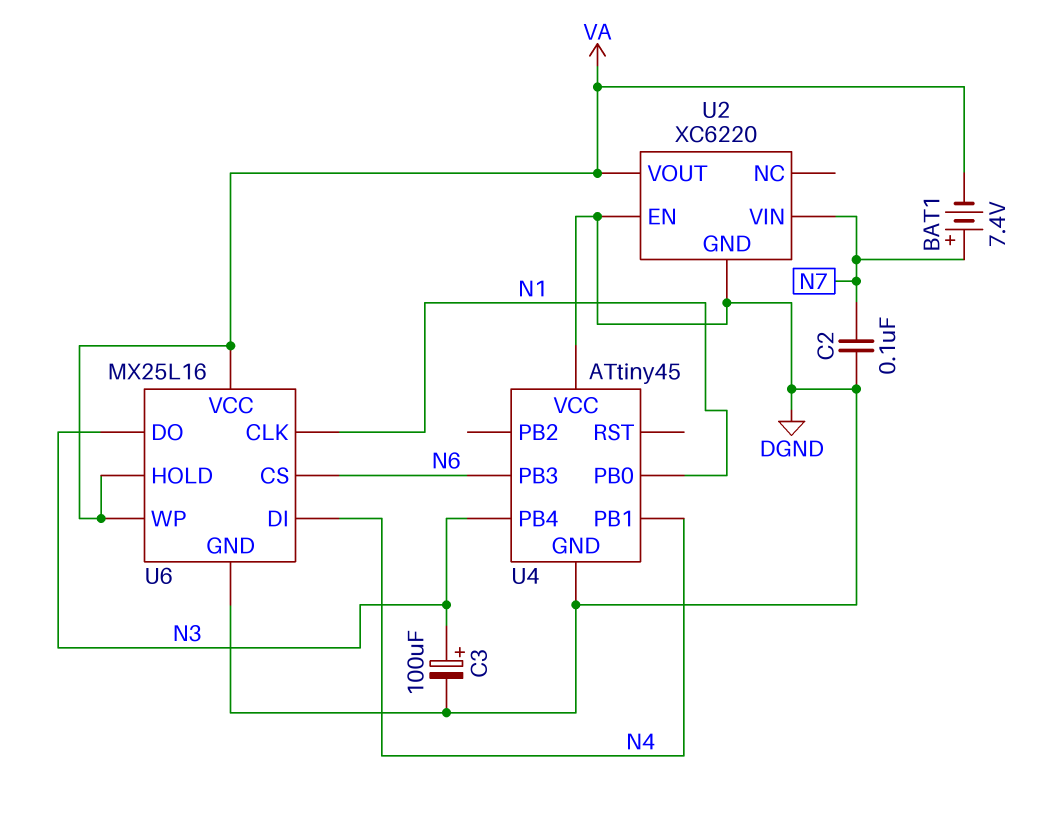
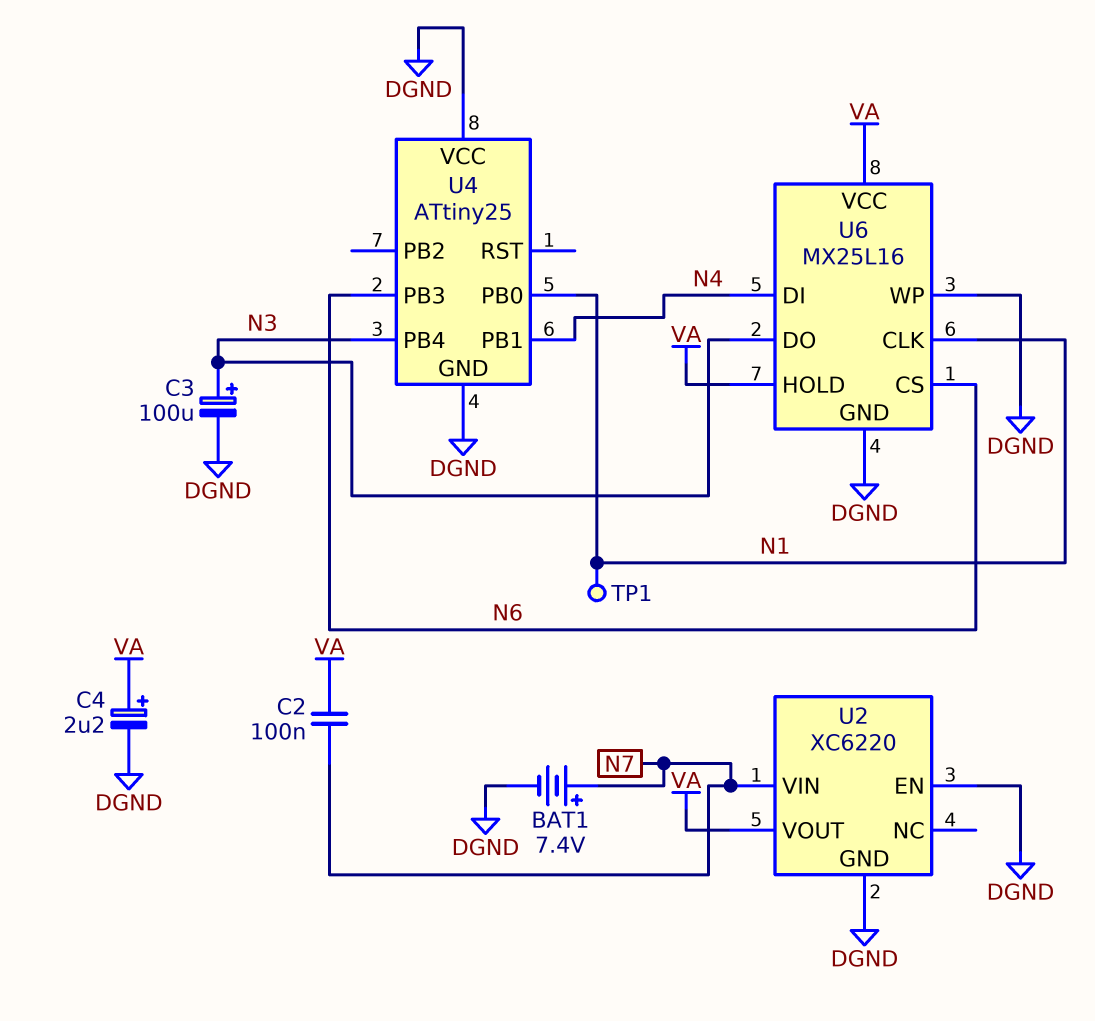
BAT1: 7.4V (plus N7, minus VA) -> 7.4V (plus N7, minus DGND)
C2: 100nF (DGND, N7) -> 100nF (N7, VA)
C4: none -> 2.2uF (plus VA, minus DGND)
TP1: none -> test point (N1)
U4: ATtiny45 -> ATtiny25
U6 pin WP: VA -> DGND

